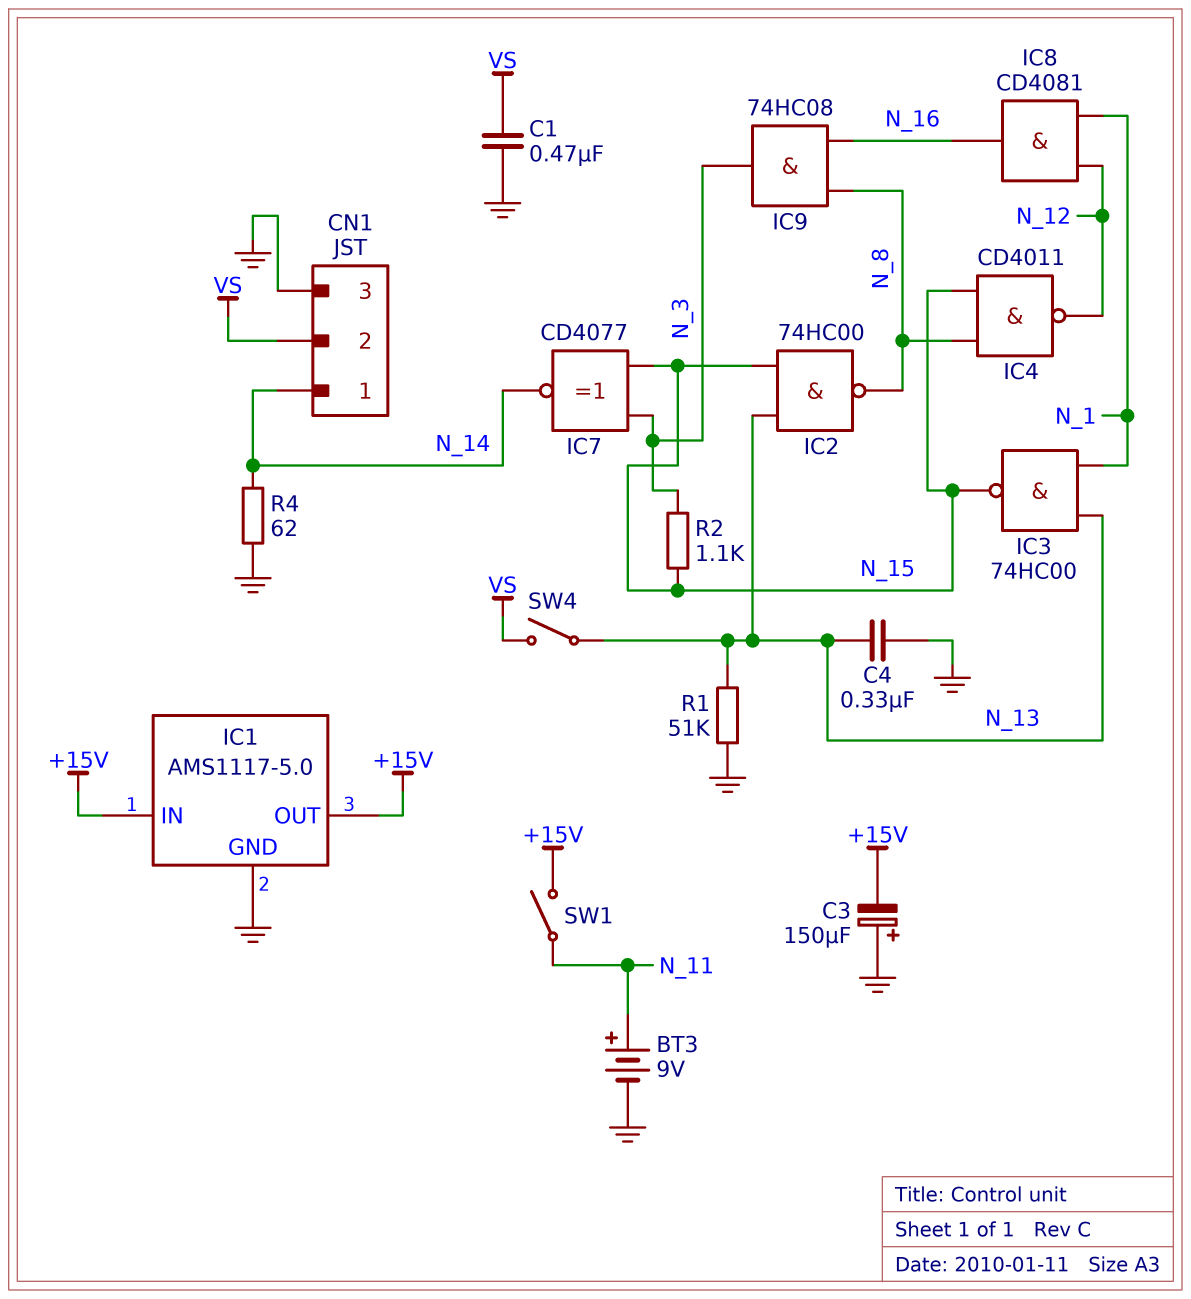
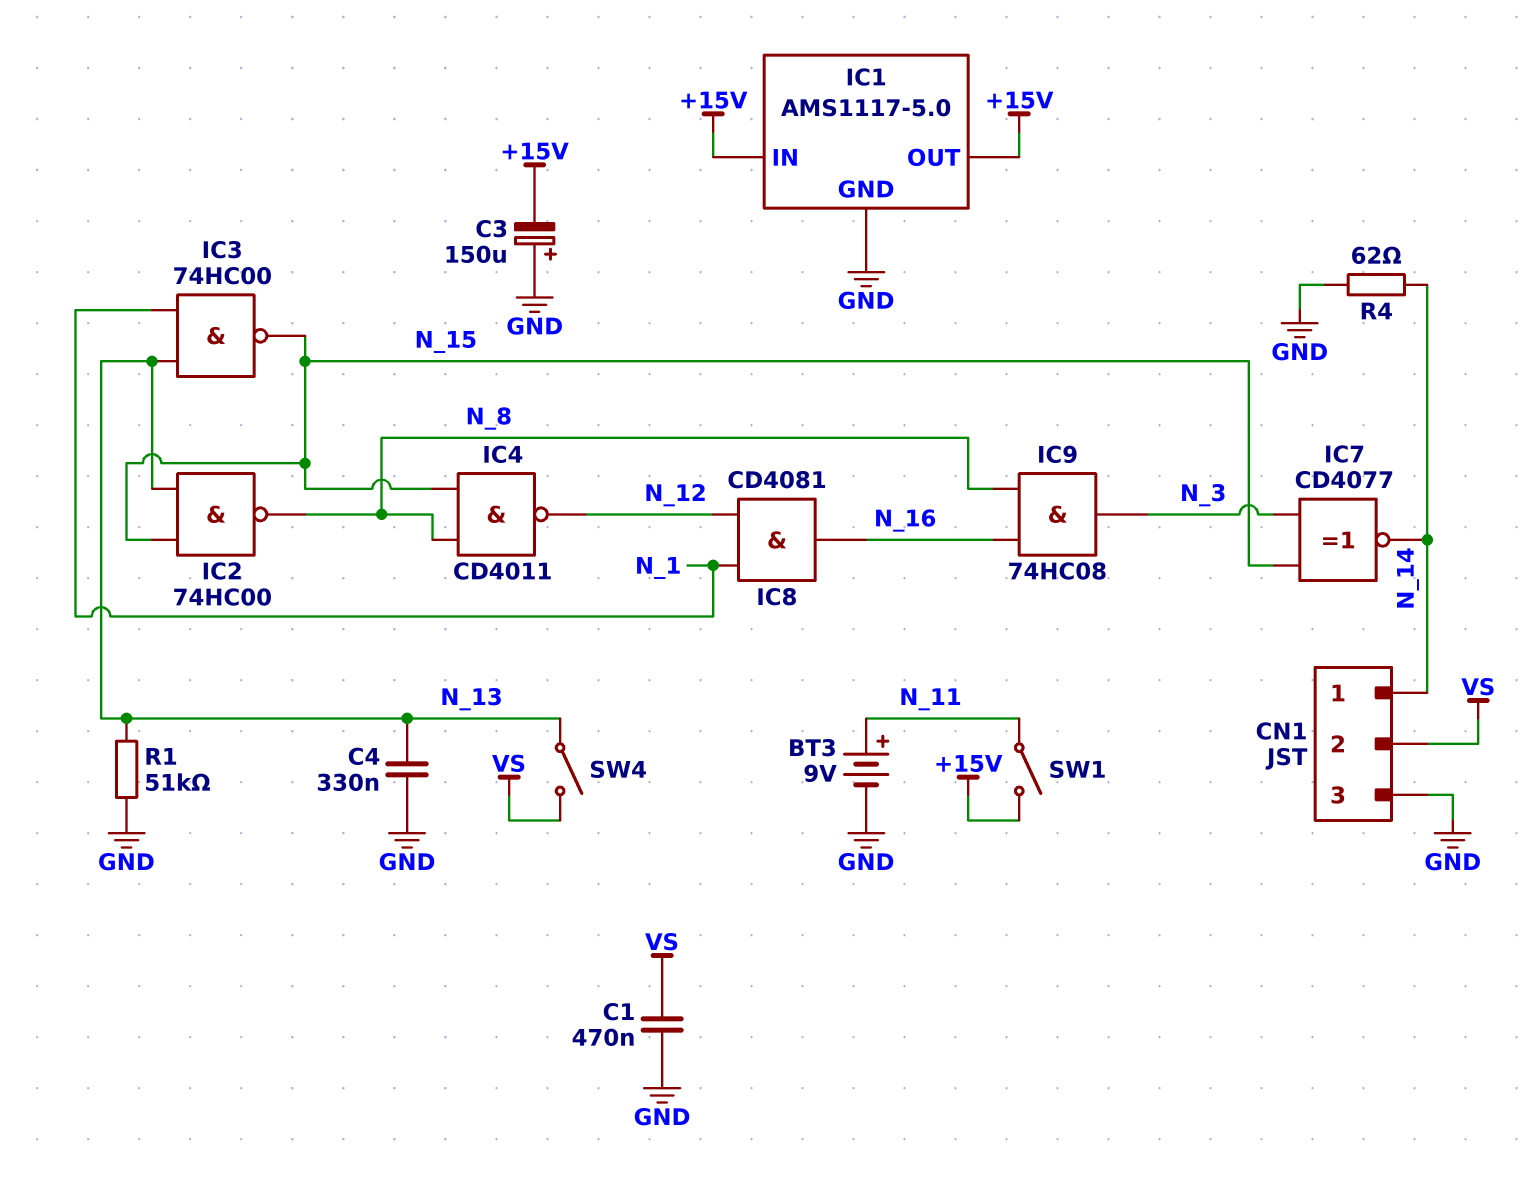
R2: 1.1k (N_3, N_15) -> none

